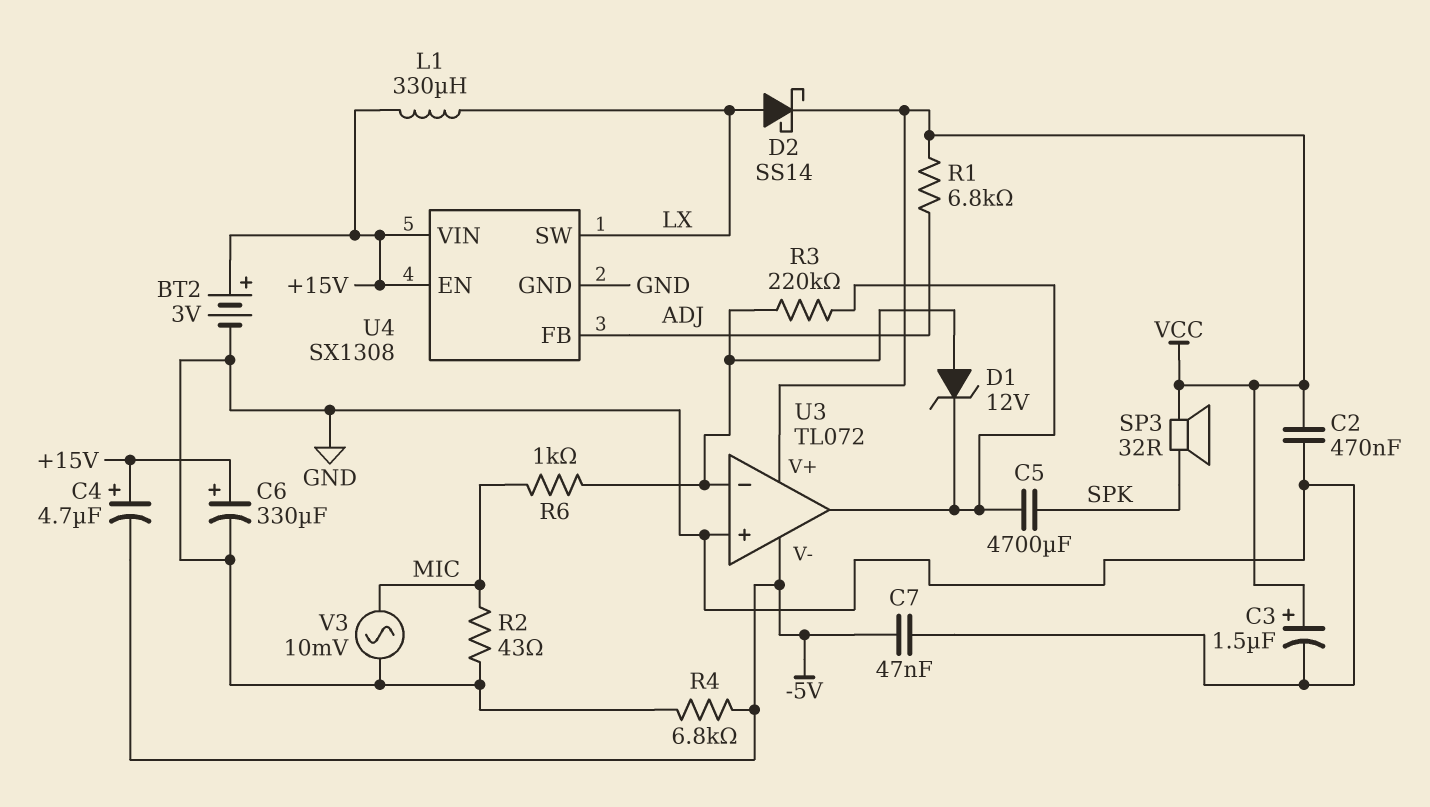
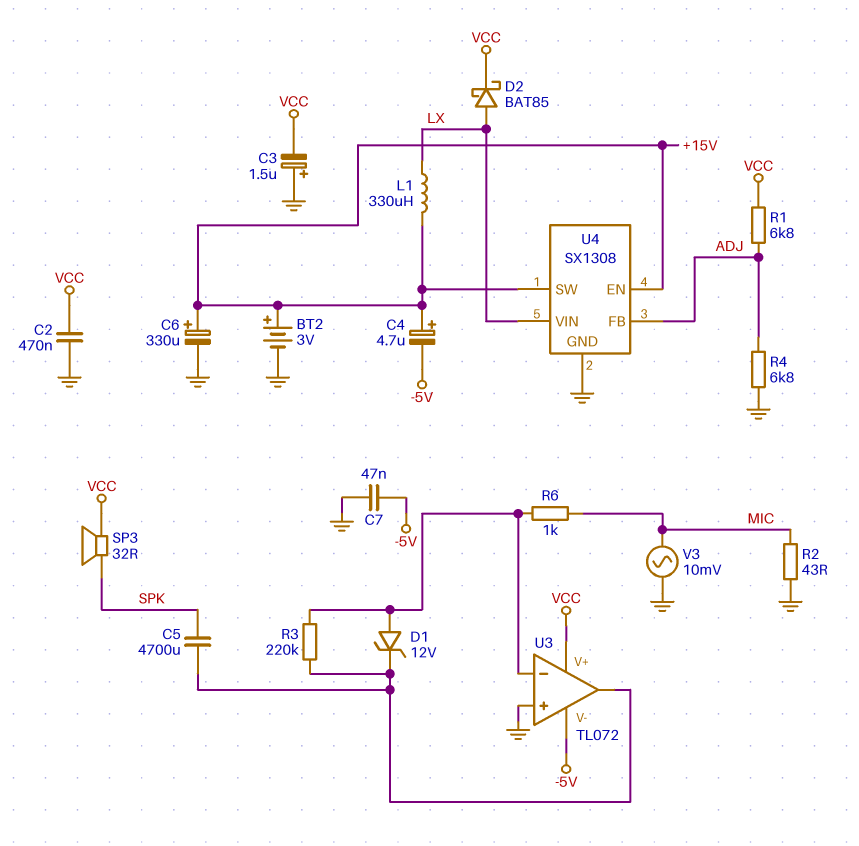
C3: 1.5uF (plus VCC, minus GND) -> 1.5uF (plus GND, minus VCC)
D2: schottky SS14 (A LX, K VCC) -> schottky BAT85 (A LX, K VCC)
R4: 6.8k (-5V, GND) -> 6.8k (ADJ, GND)
U4 pin SW: LX -> +15V
U4 pin VIN: +15V -> LX

